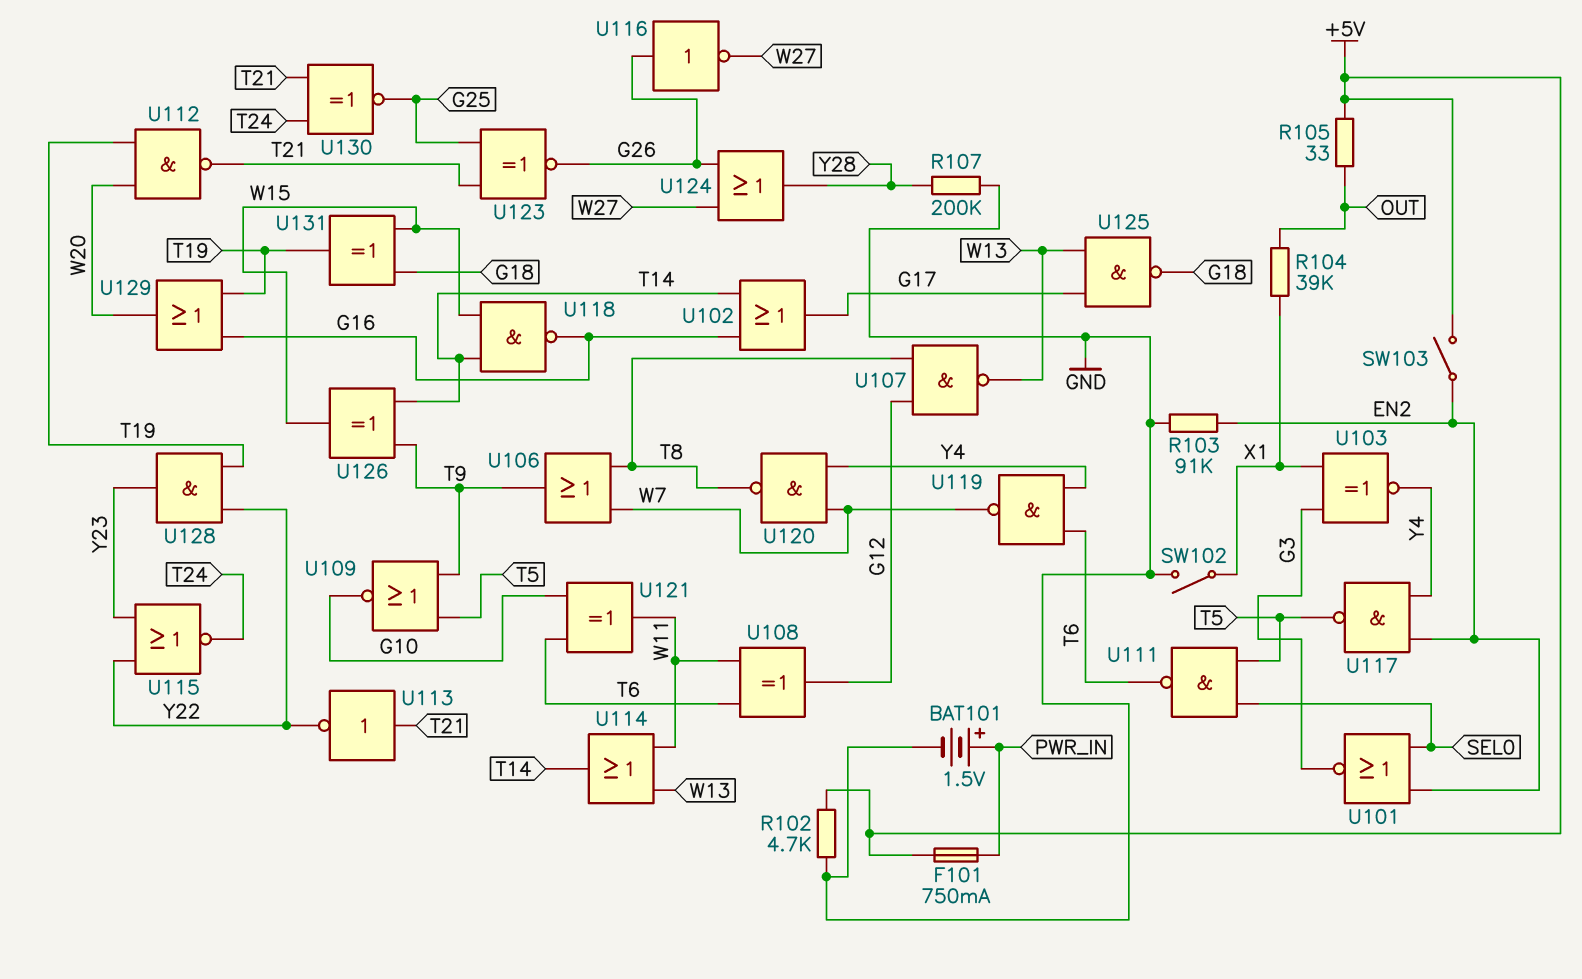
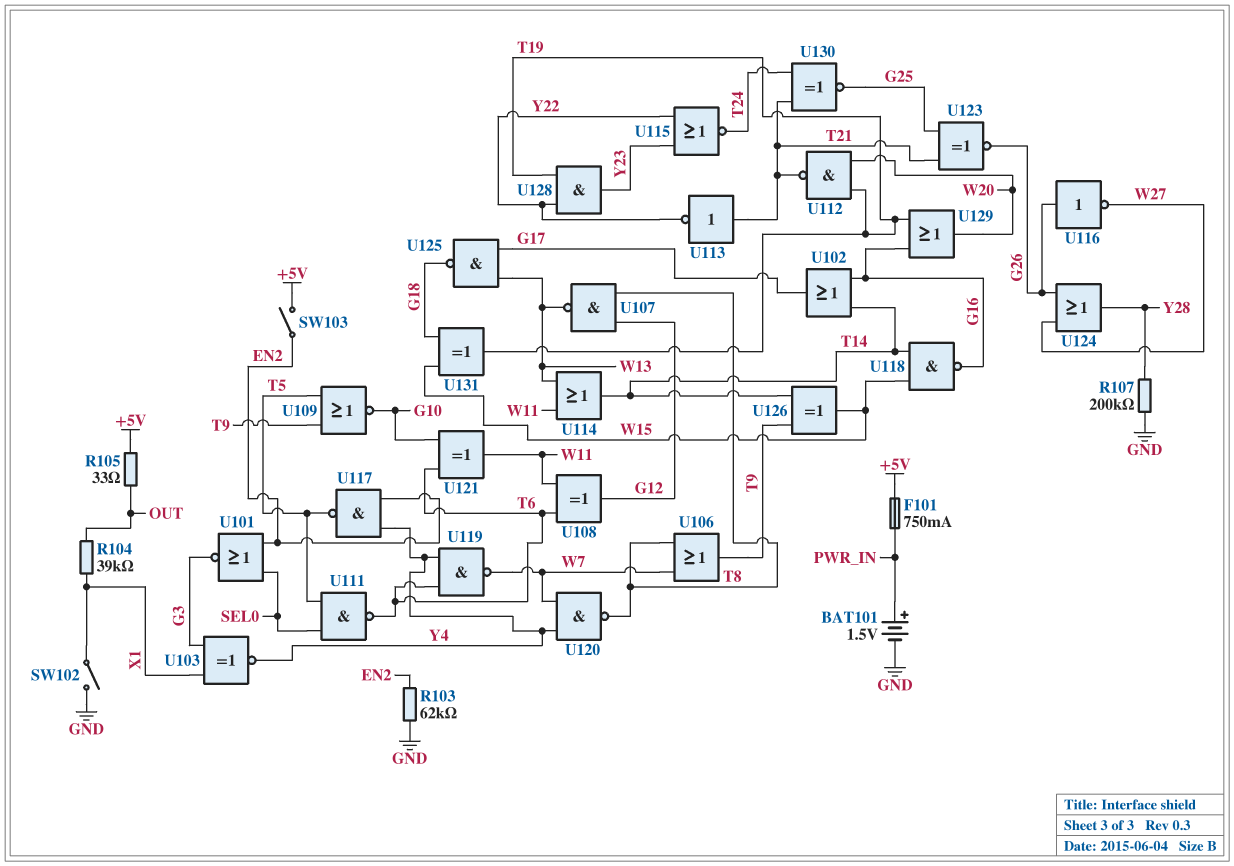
R102: 4.7k (+5V, GND) -> none
R103: 91k (EN2, GND) -> 62k (EN2, GND)

